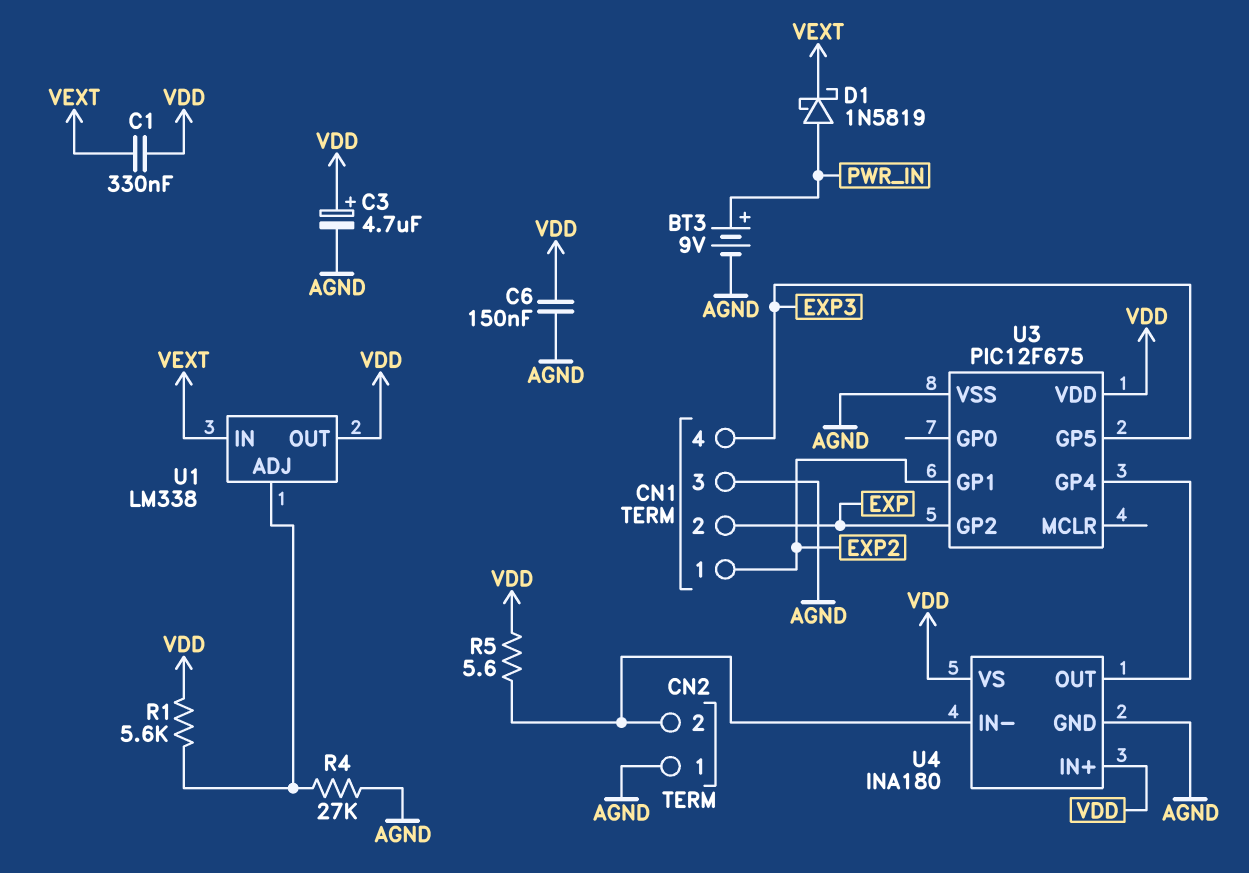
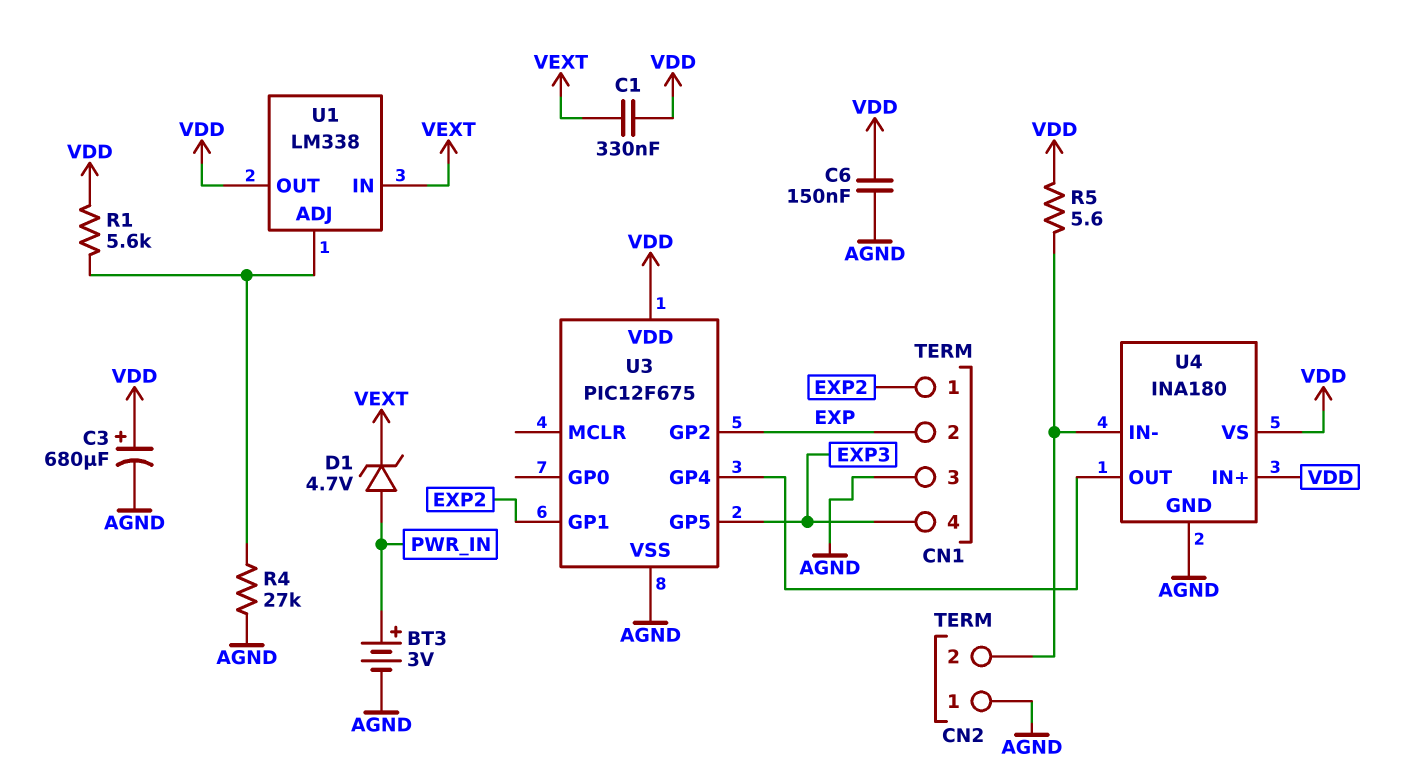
BT3: 9V (plus PWR_IN, minus AGND) -> 3V (plus PWR_IN, minus AGND)
C3: 4.7uF (plus VDD, minus AGND) -> 680uF (plus VDD, minus AGND)
D1: schottky 1N5819 (A PWR_IN, K VEXT) -> zener 4.7V (A PWR_IN, K VEXT)

